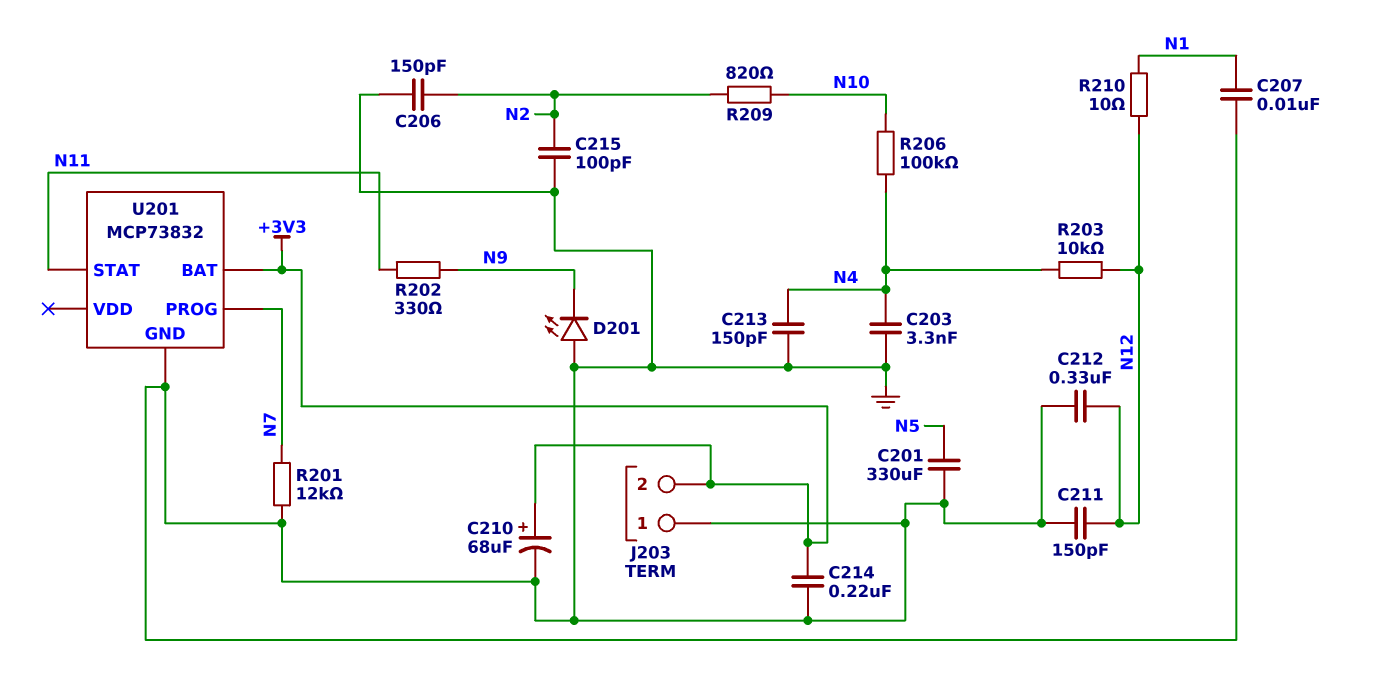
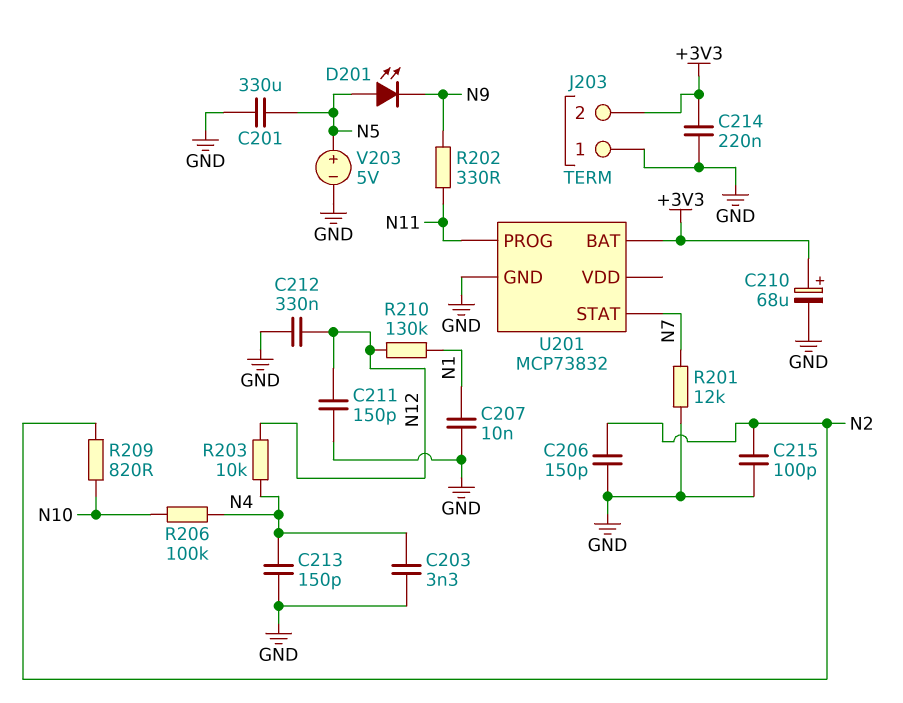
D201: LED (A GND, K N9) -> LED (A N5, K N9)
R210: 10 (N1, N12) -> 130k (N1, N12)
U201 pin PROG: N7 -> N11
U201 pin STAT: N11 -> N7
V203: none -> 5V (plus N5, minus GND)

